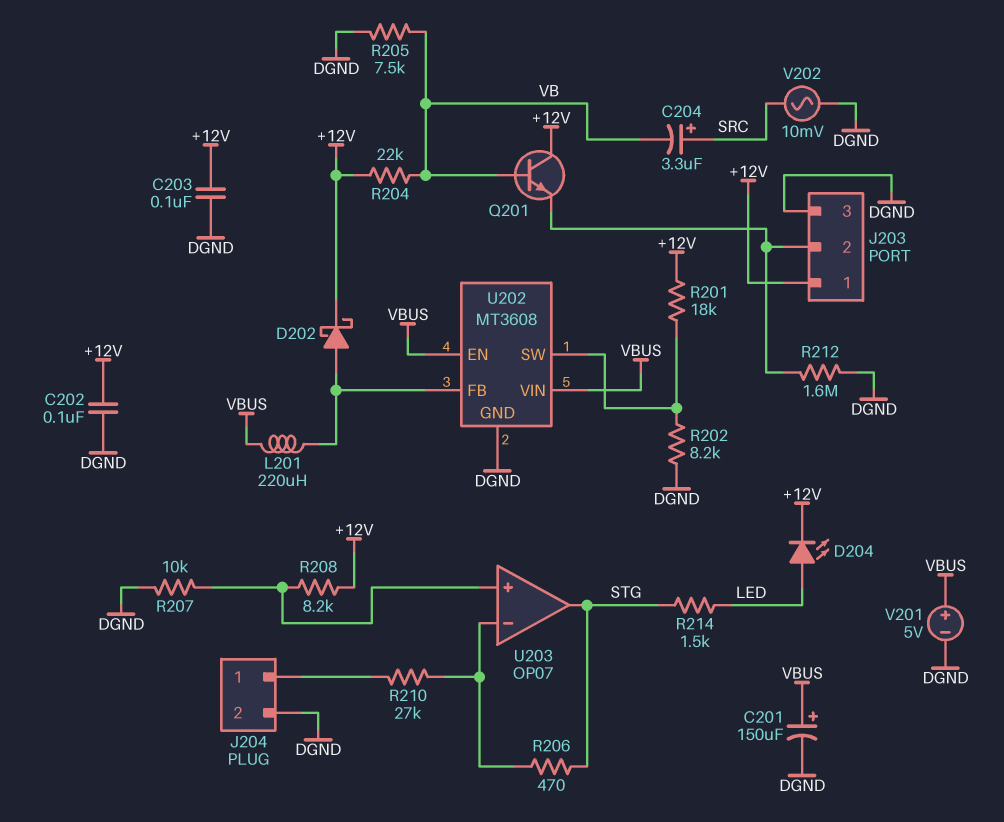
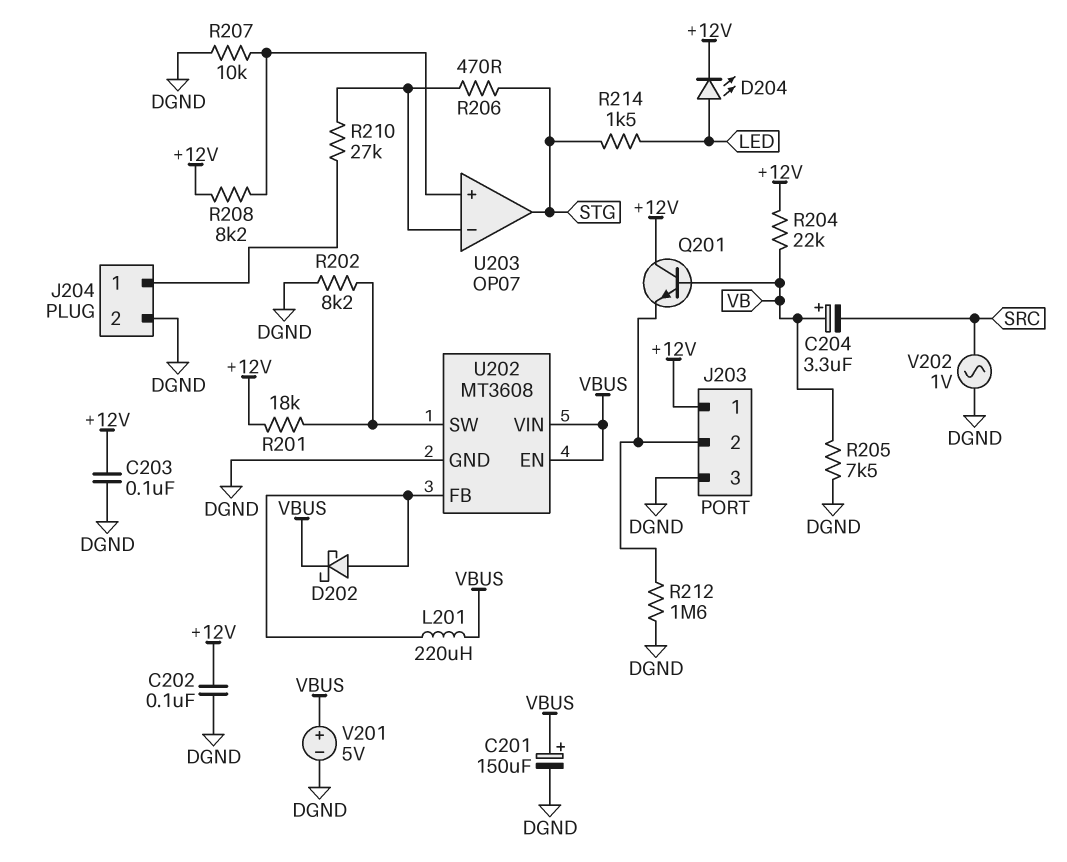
C204: 3.3uF (plus SRC, minus VB) -> 3.3uF (plus VB, minus SRC)
D202: schottky (A U202/FB, K +12V) -> schottky (A U202/FB, K VBUS)
V202: AC 10mV (DGND, SRC) -> AC 1V (DGND, SRC)

